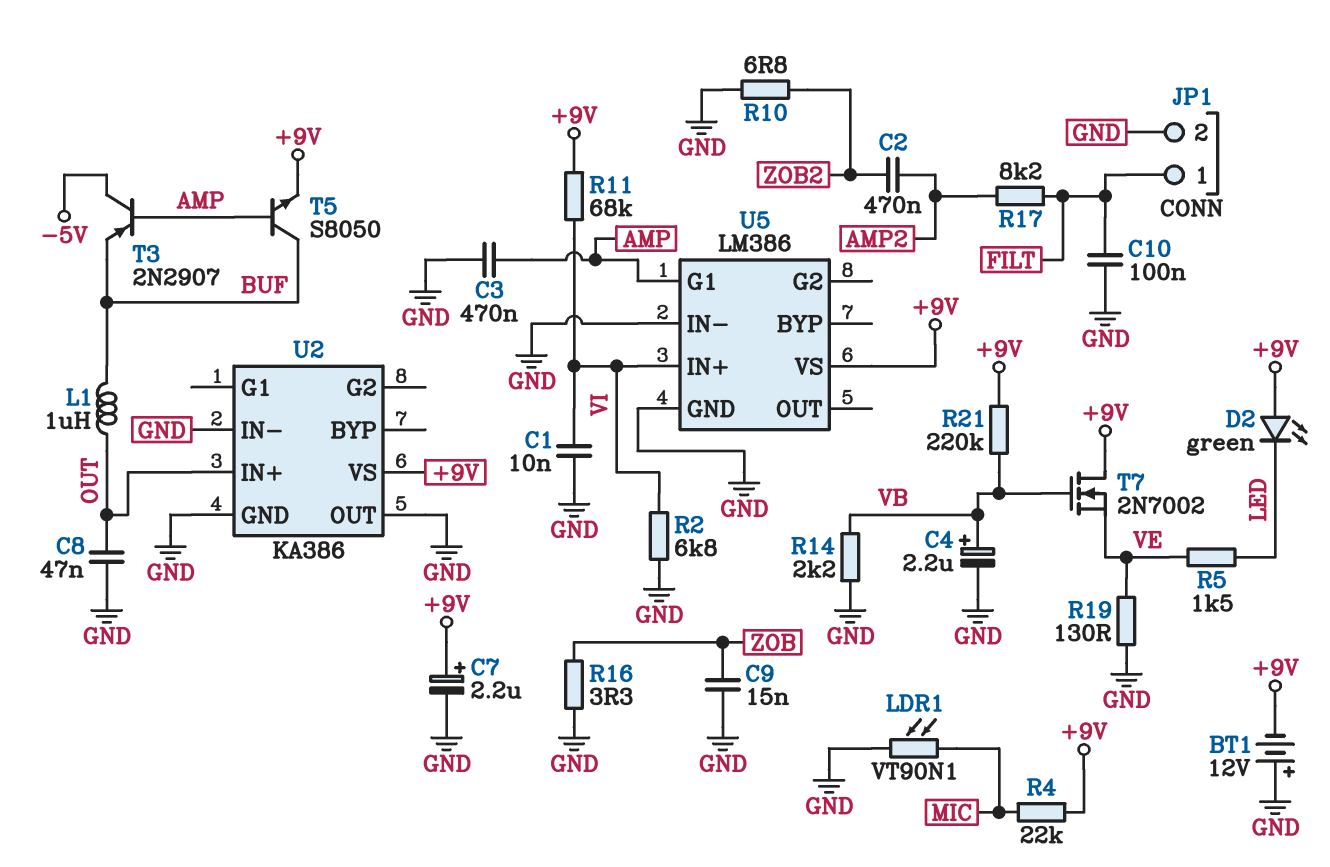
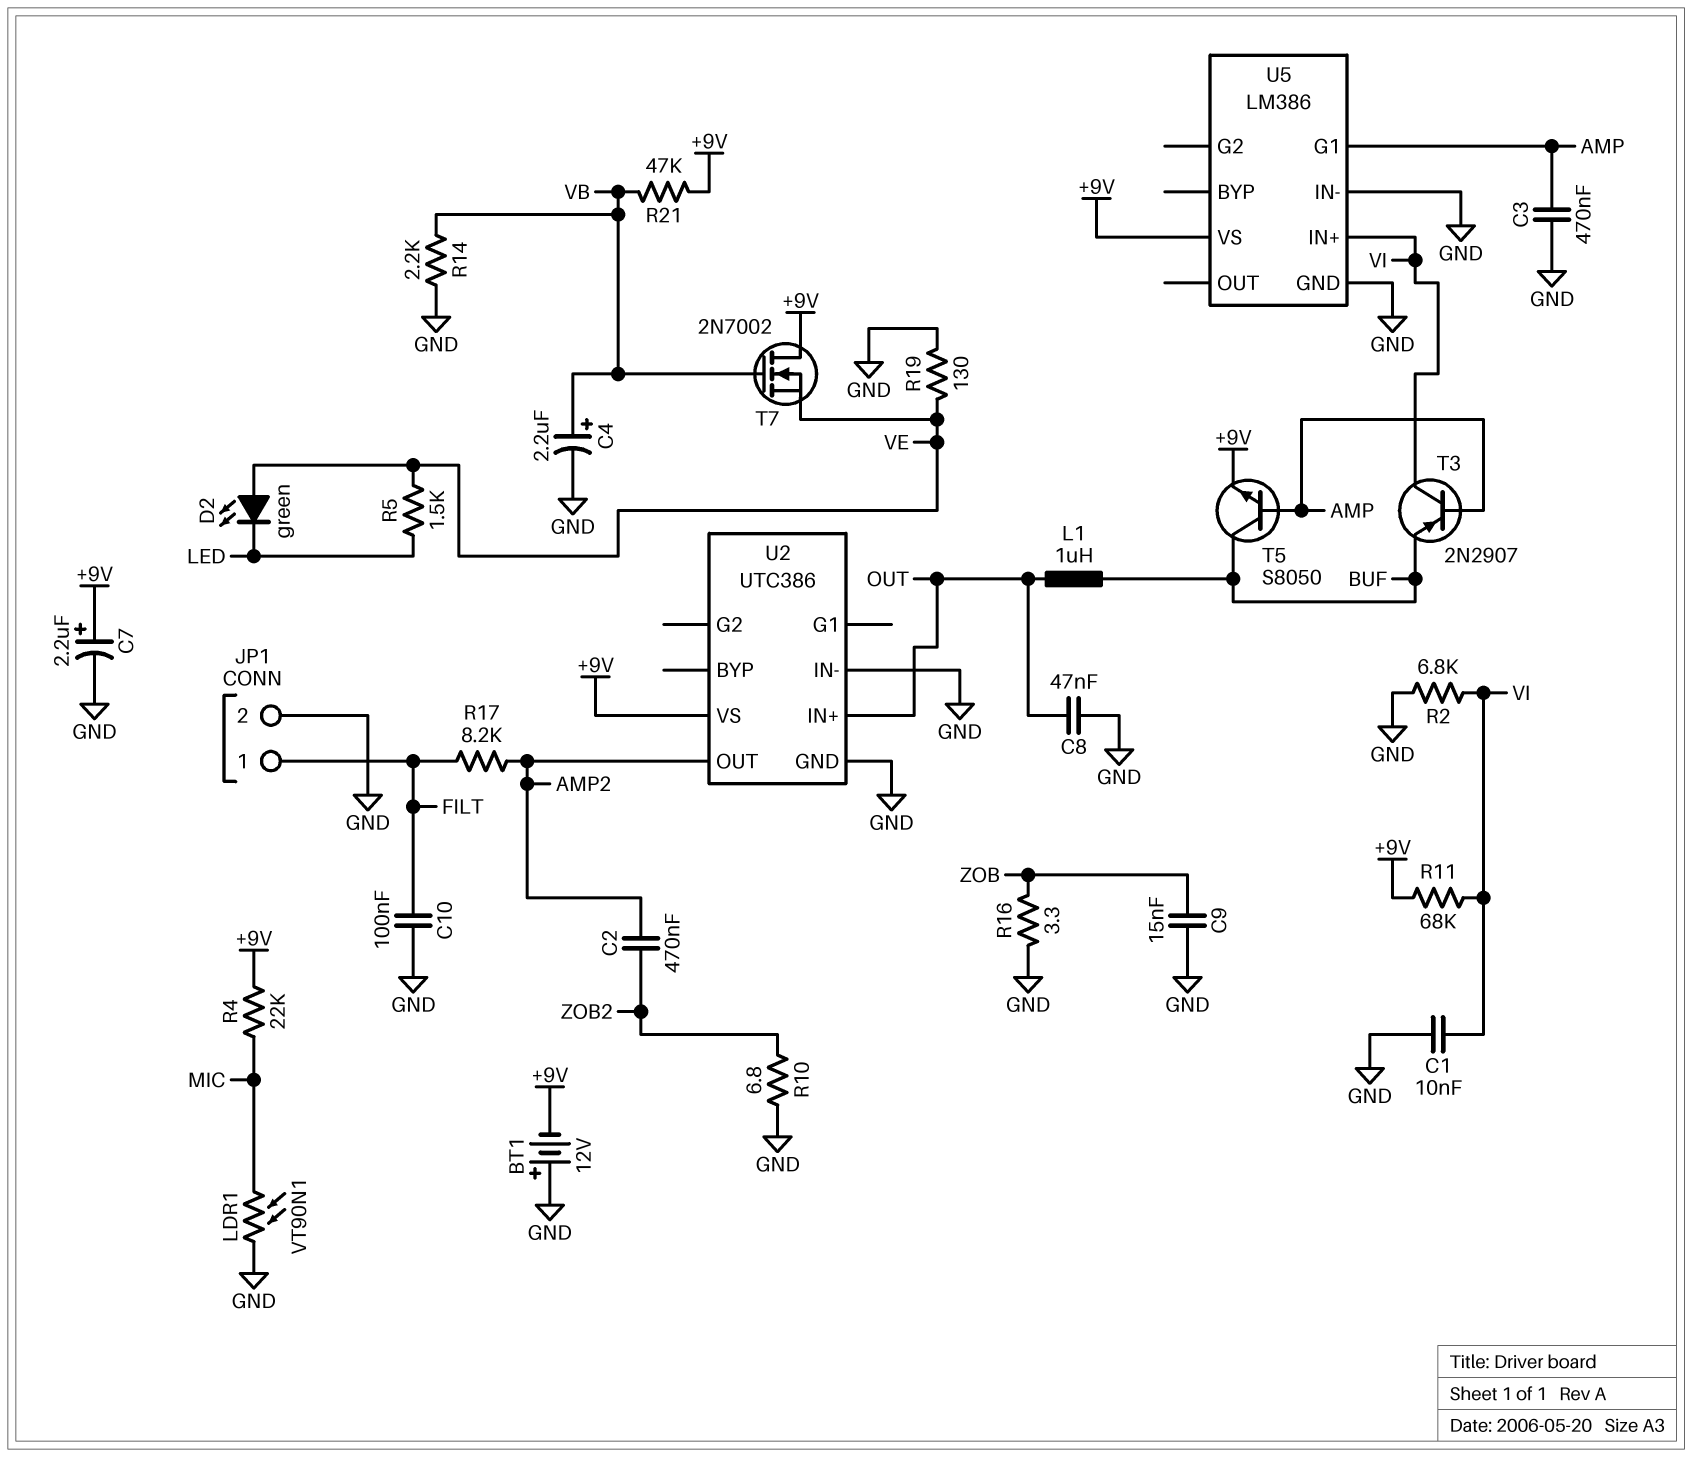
D2: LED green (A +9V, K LED) -> LED green (A VE, K LED)
R21: 220k (+9V, VB) -> 47k (+9V, VB)
T3: PNP 2N2907 (B AMP, C -5V, E BUF) -> PNP 2N2907 (B AMP, C VI, E BUF)
U2: KA386 -> UTC386
U2 pin OUT: GND -> AMP2

